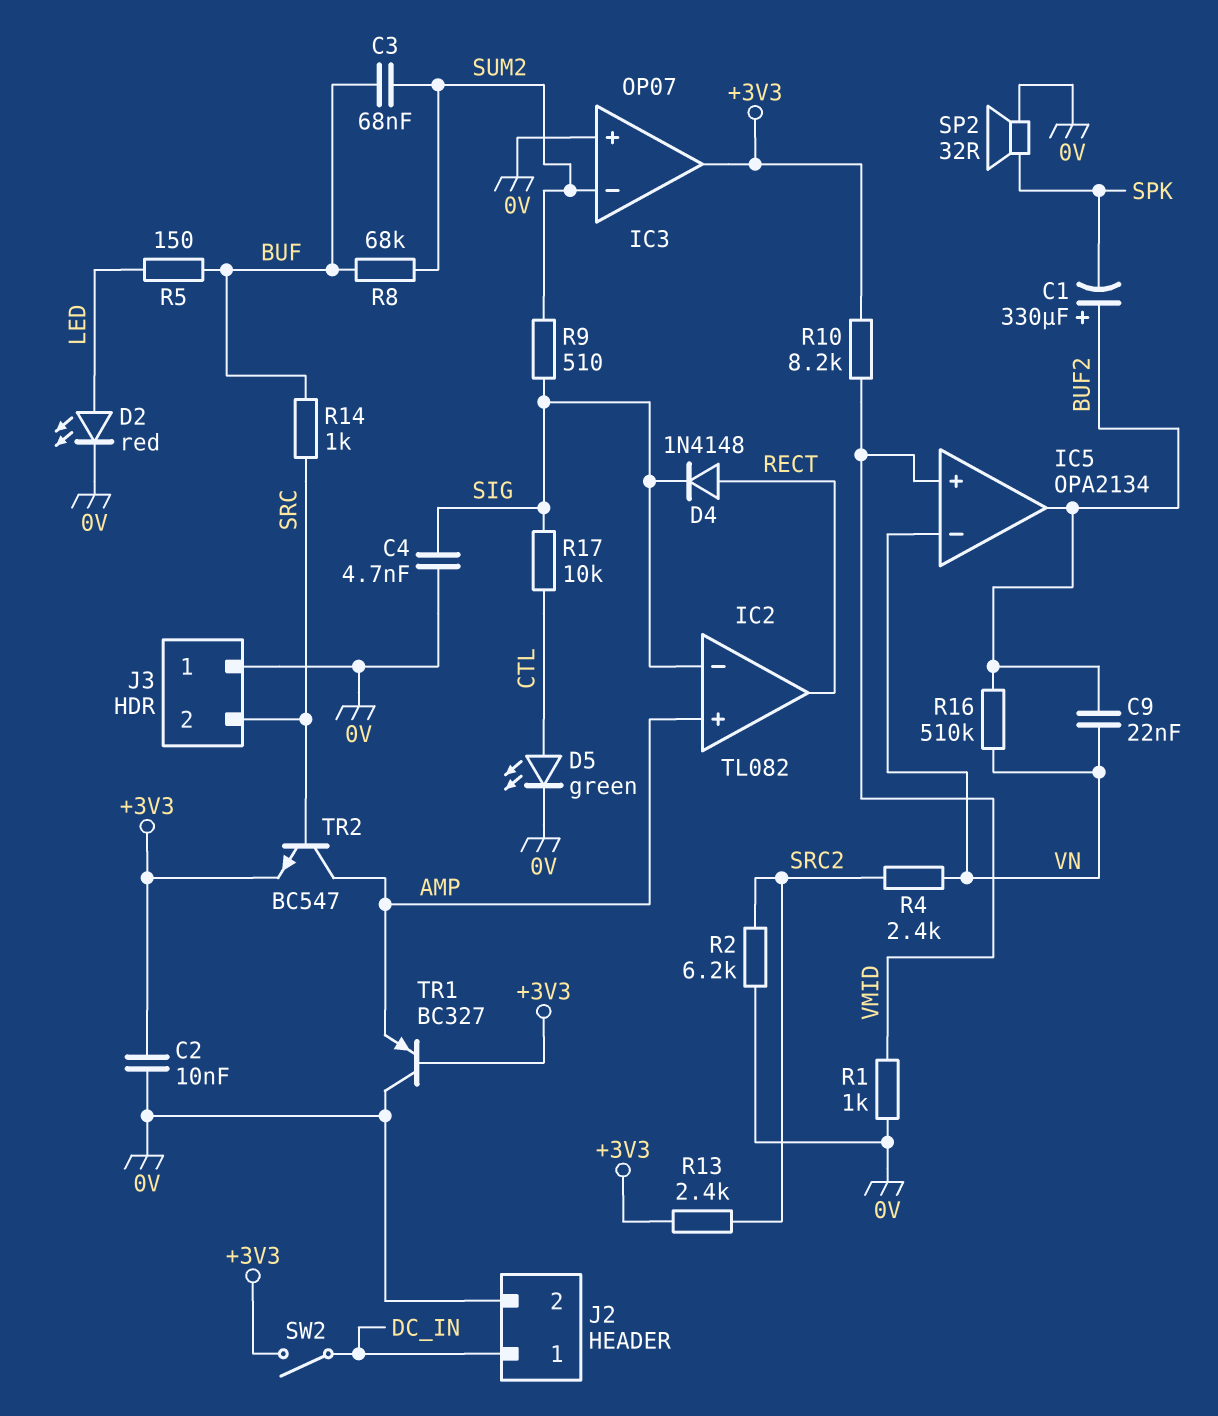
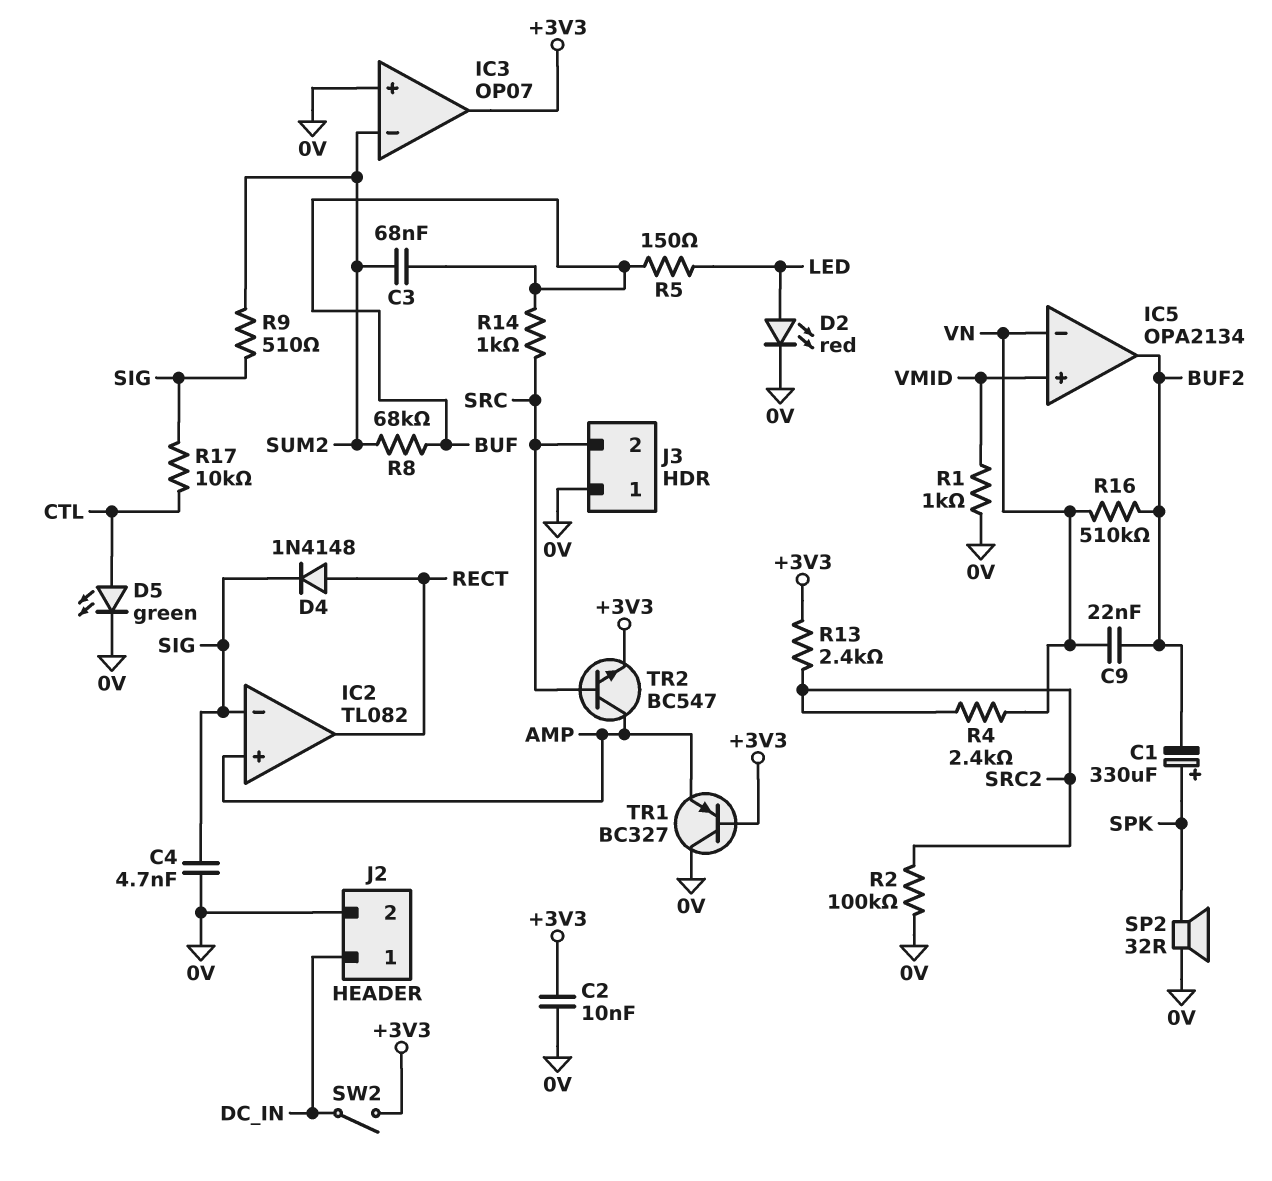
C1: 330uF (plus BUF2, minus SPK) -> 330uF (plus SPK, minus BUF2)
R2: 6.2k (0V, SRC2) -> 100k (0V, SRC2)
R10: 8.2k (+3V3, VMID) -> none

